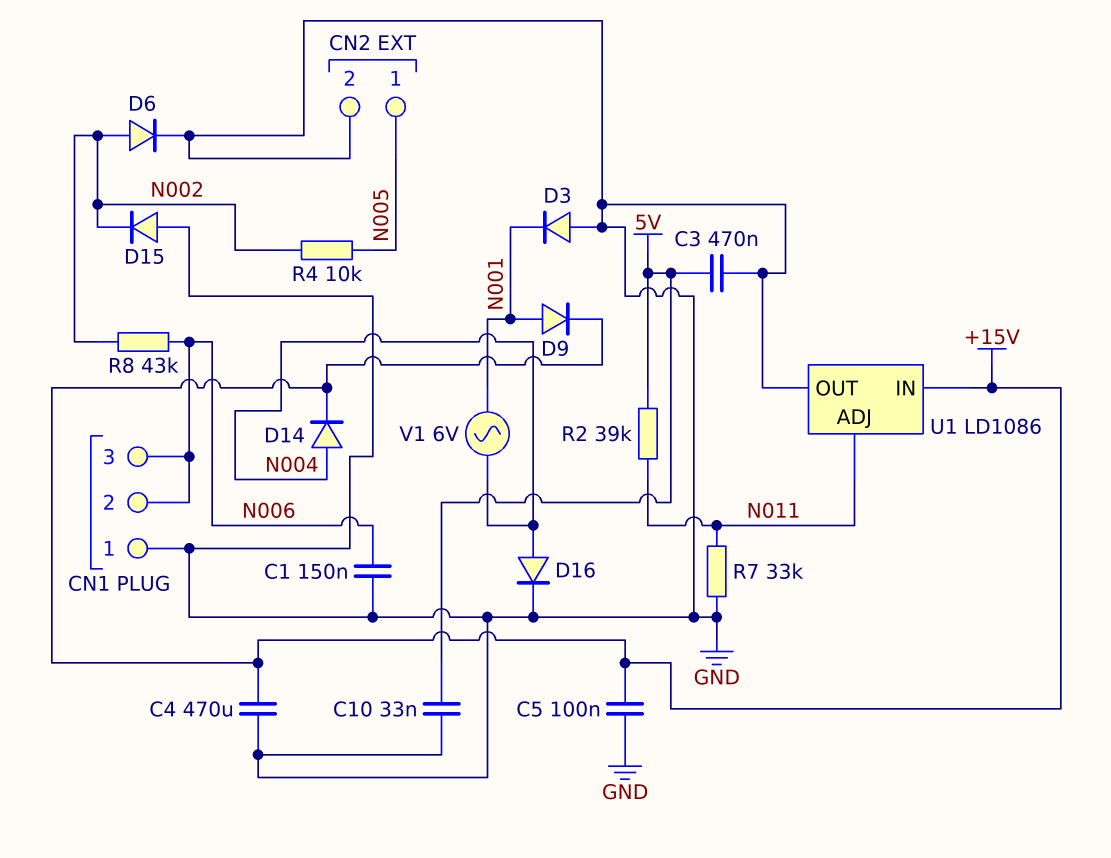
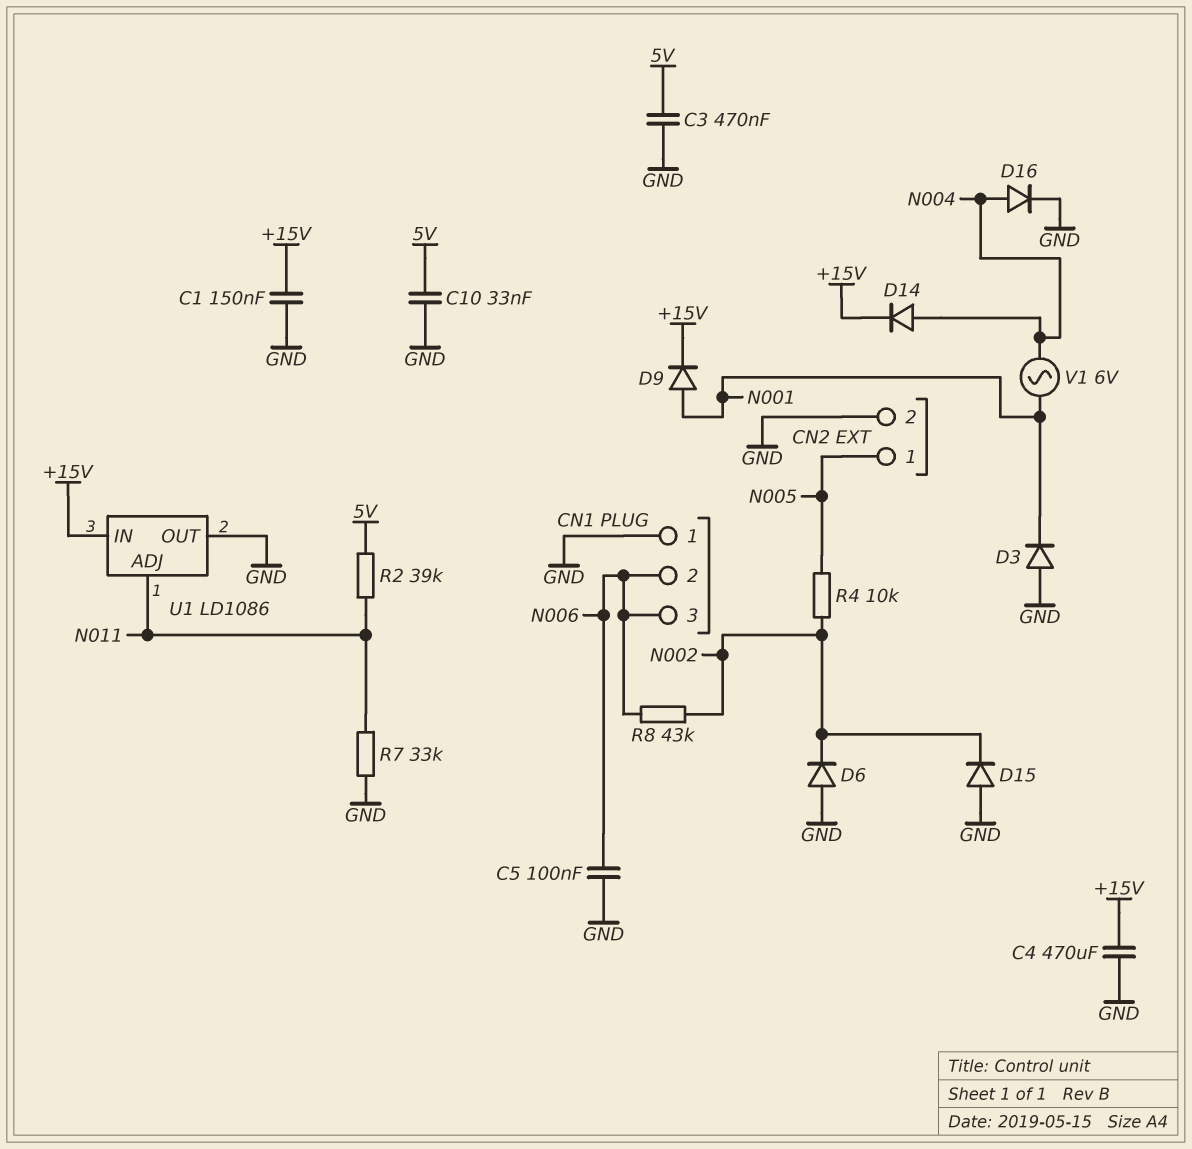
C1: 150nF (GND, N006) -> 150nF (+15V, GND)
C5: 100nF (+15V, GND) -> 100nF (GND, N006)
D6: diode (A N002, K GND) -> diode (A GND, K N002)

